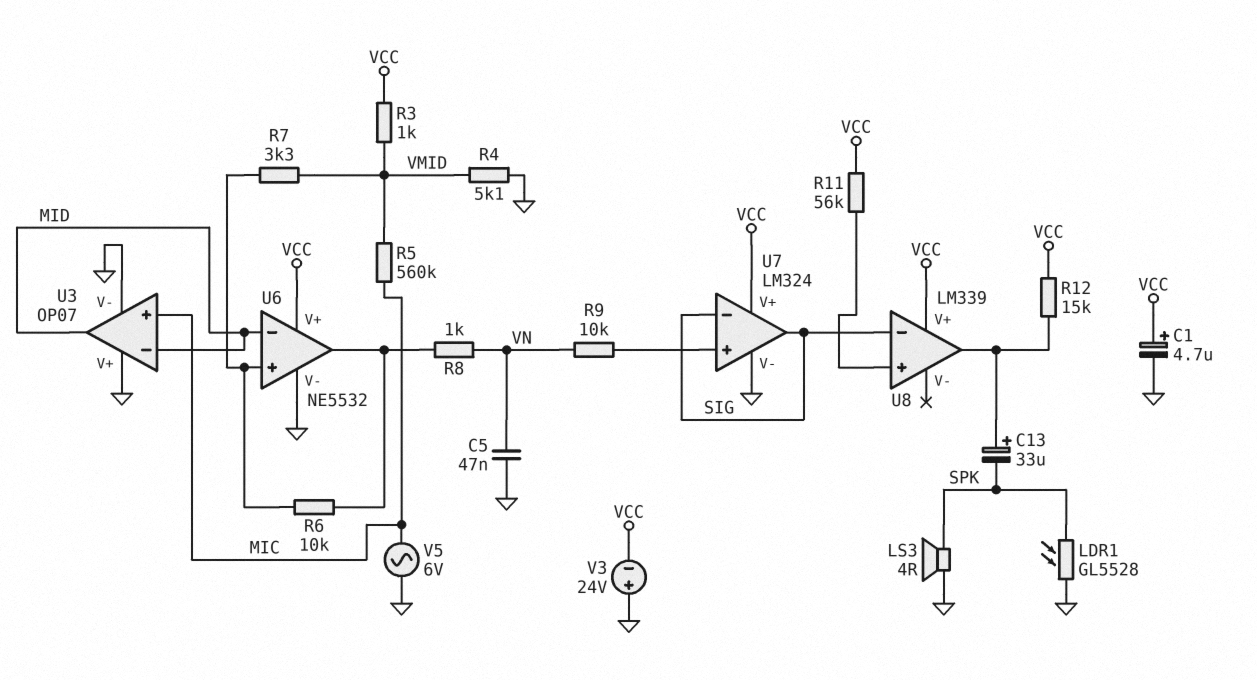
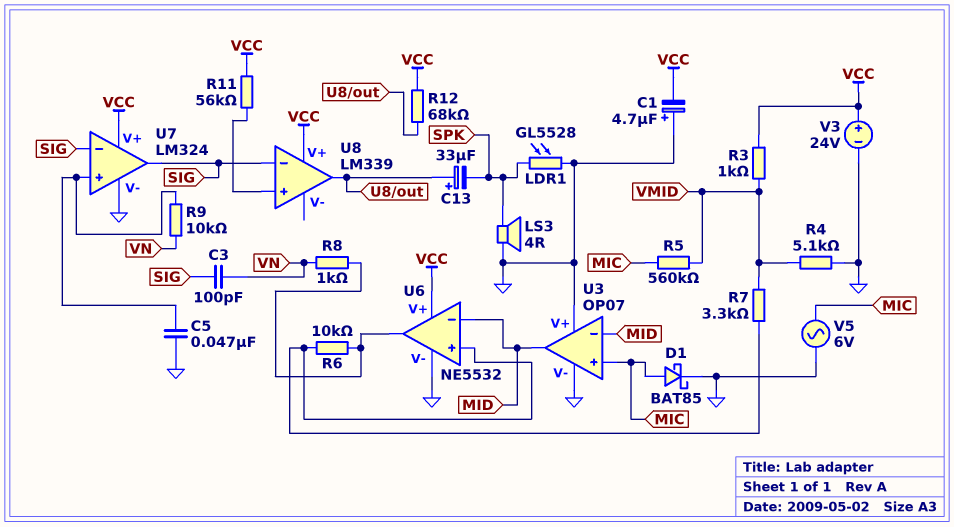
C1: 4.7uF (plus VCC, minus GND) -> 4.7uF (plus GND, minus VCC)
C3: none -> 100pF (SIG, VN)
C5: 47nF (GND, VN) -> 47nF (GND, U7/in+)
D1: none -> schottky BAT85 (A MIC, K GND)
R12: 15k (U8/out, VCC) -> 68k (U8/out, VCC)
V3: 24V (plus GND, minus VCC) -> 24V (plus VCC, minus GND)

